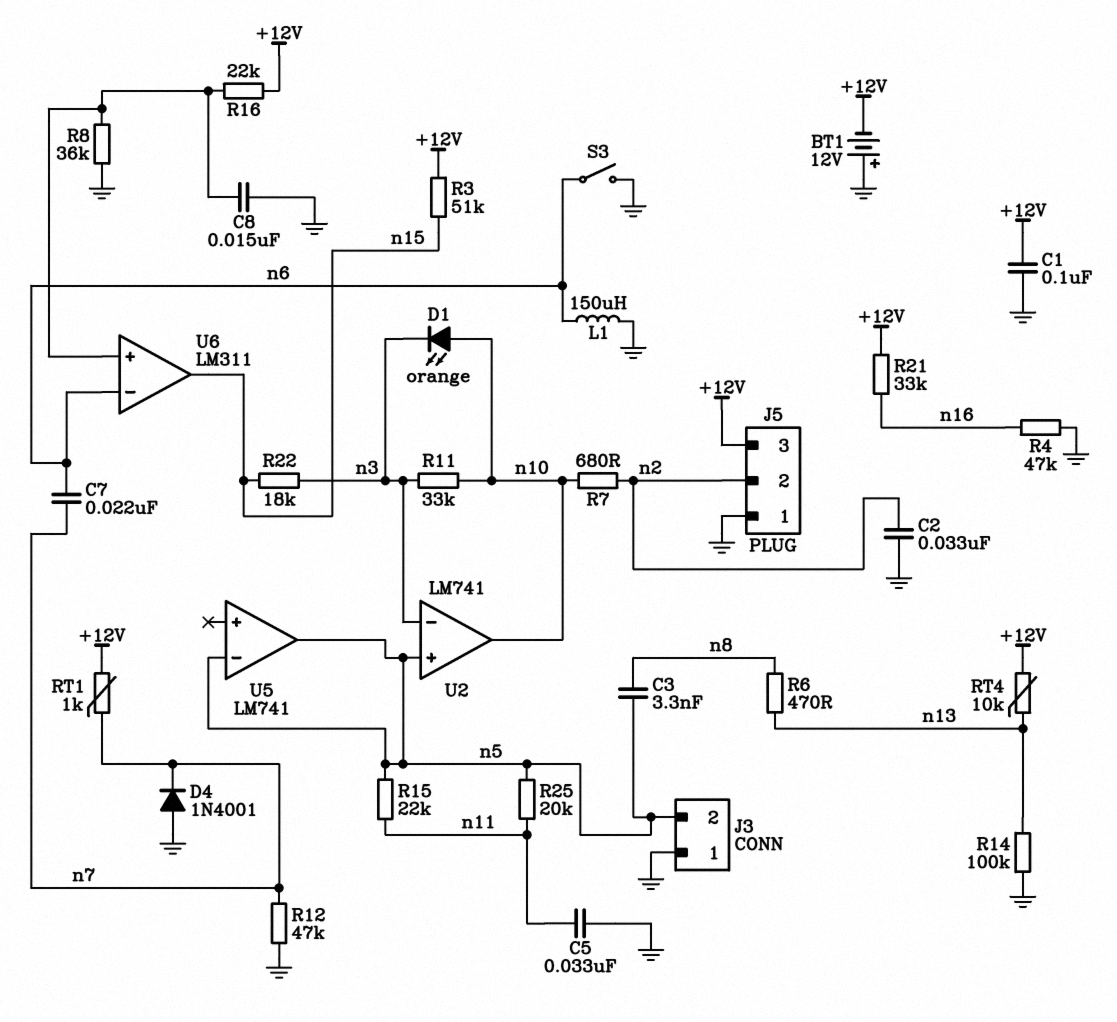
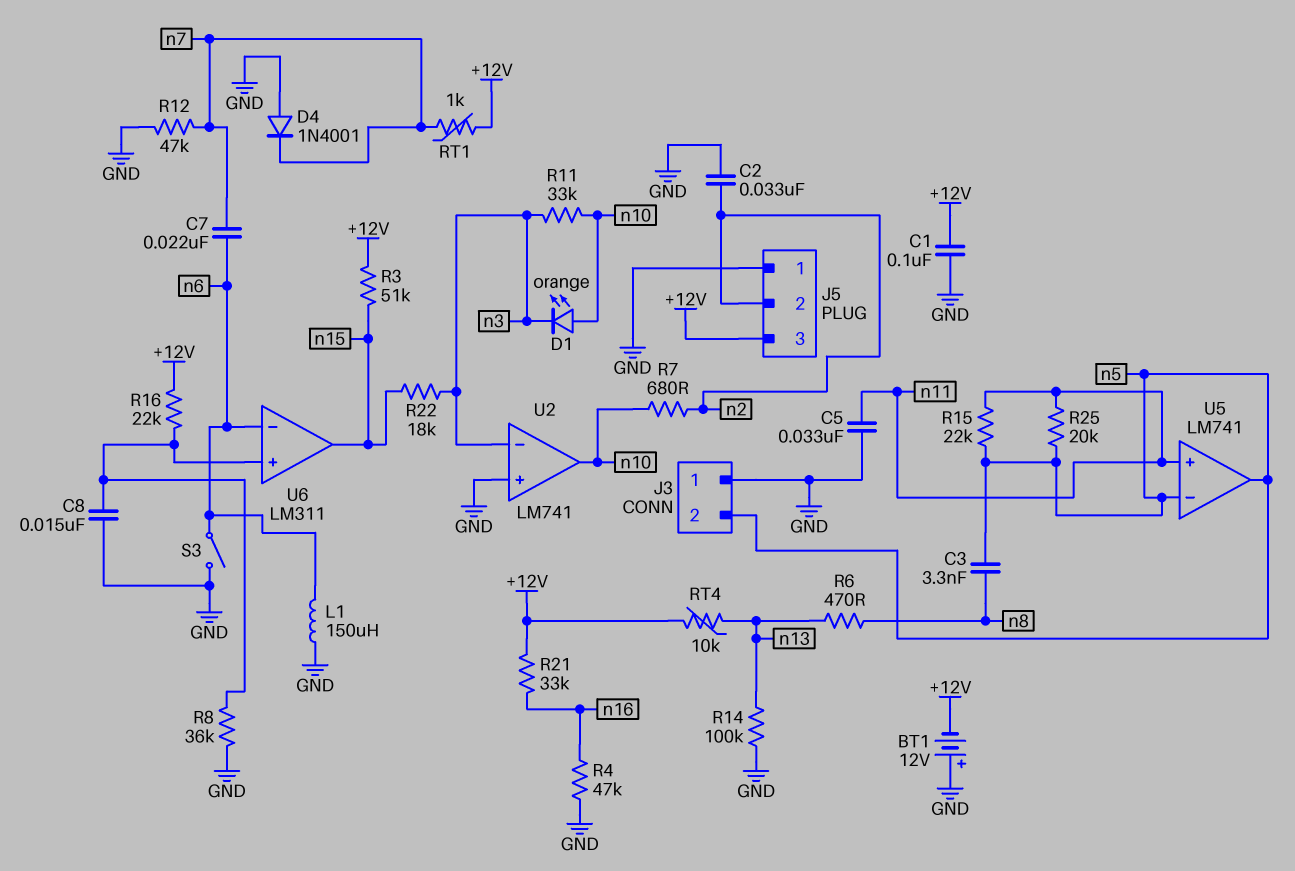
U2 pin in+: n5 -> GND
U5 pin in+: none -> n11

